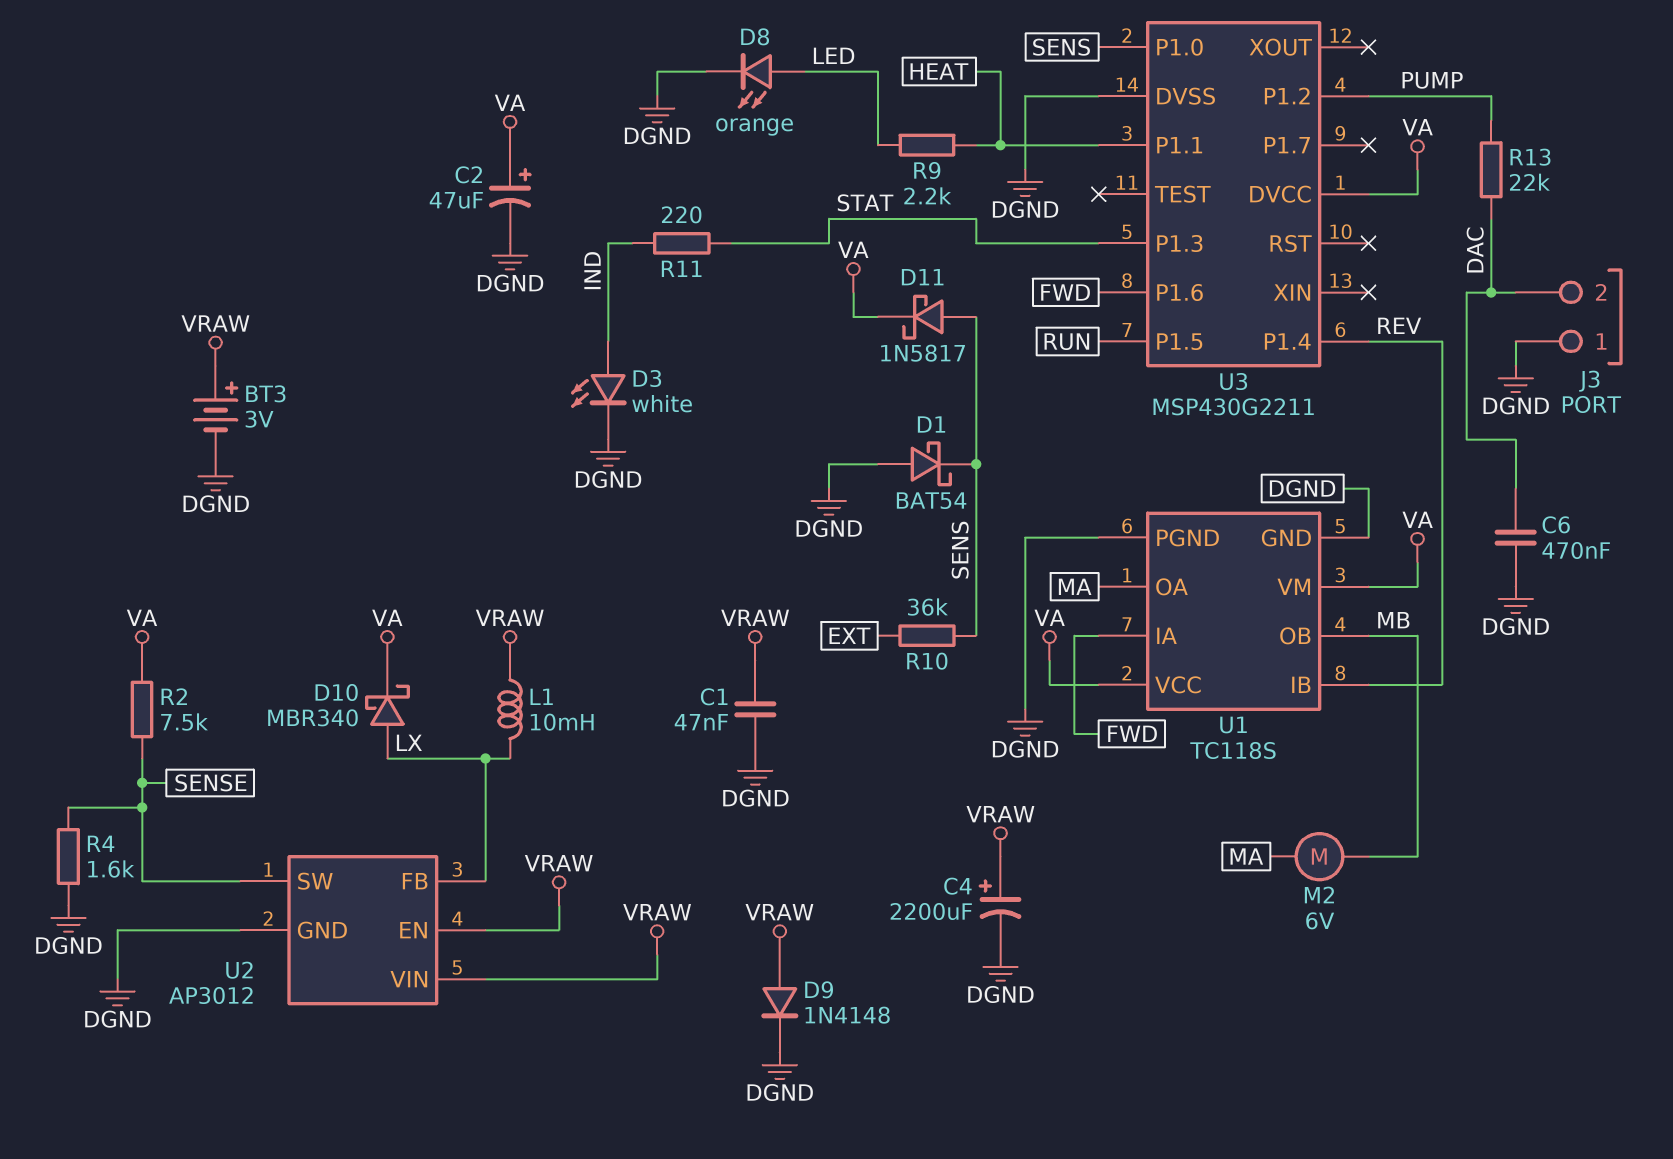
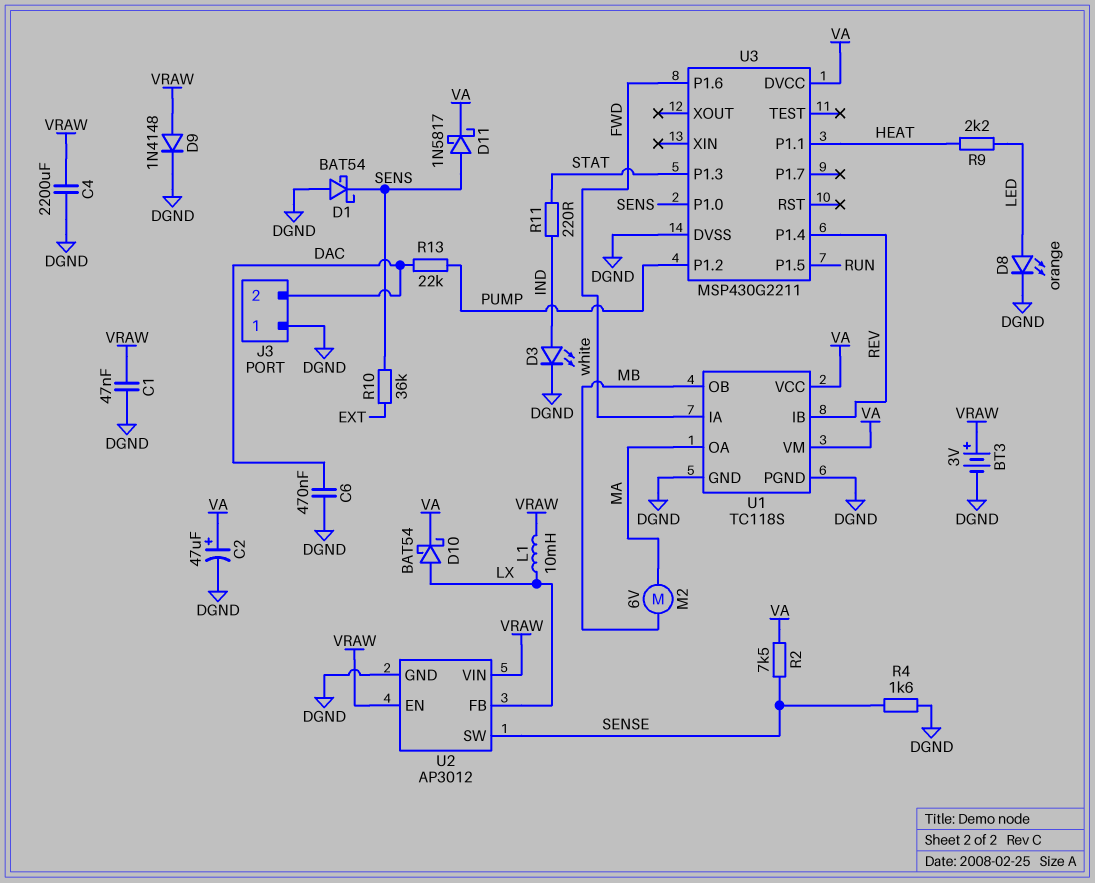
C4: 2200uF (plus VRAW, minus DGND) -> 2200uF (DGND, VRAW)
D10: schottky MBR340 (A LX, K VA) -> schottky BAT54 (A LX, K VA)

